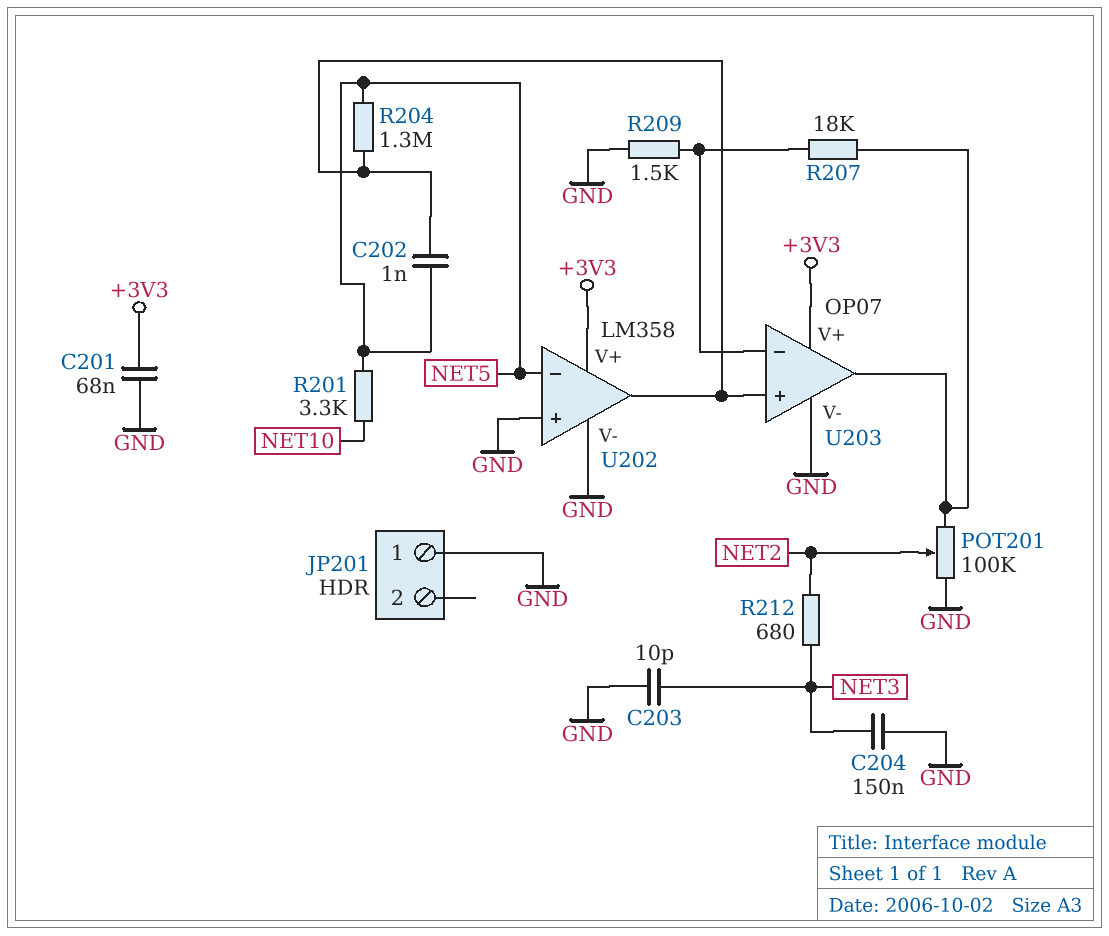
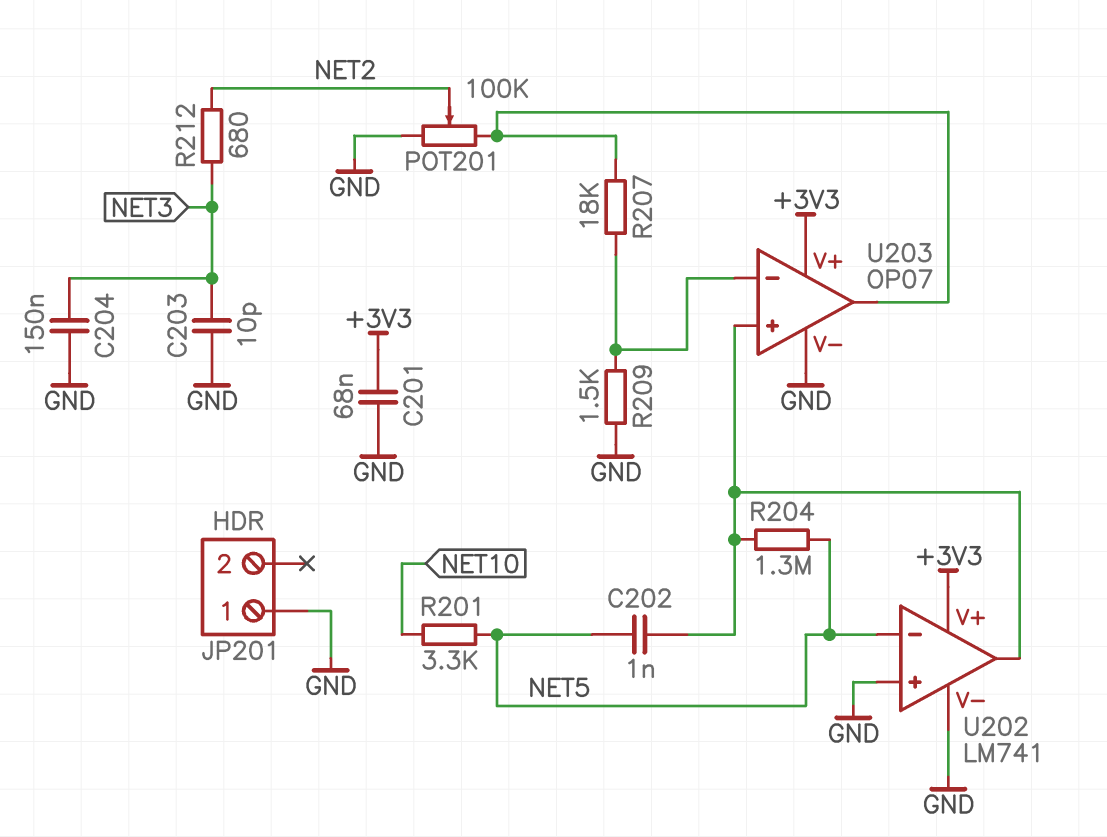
U202: LM358 -> LM741

